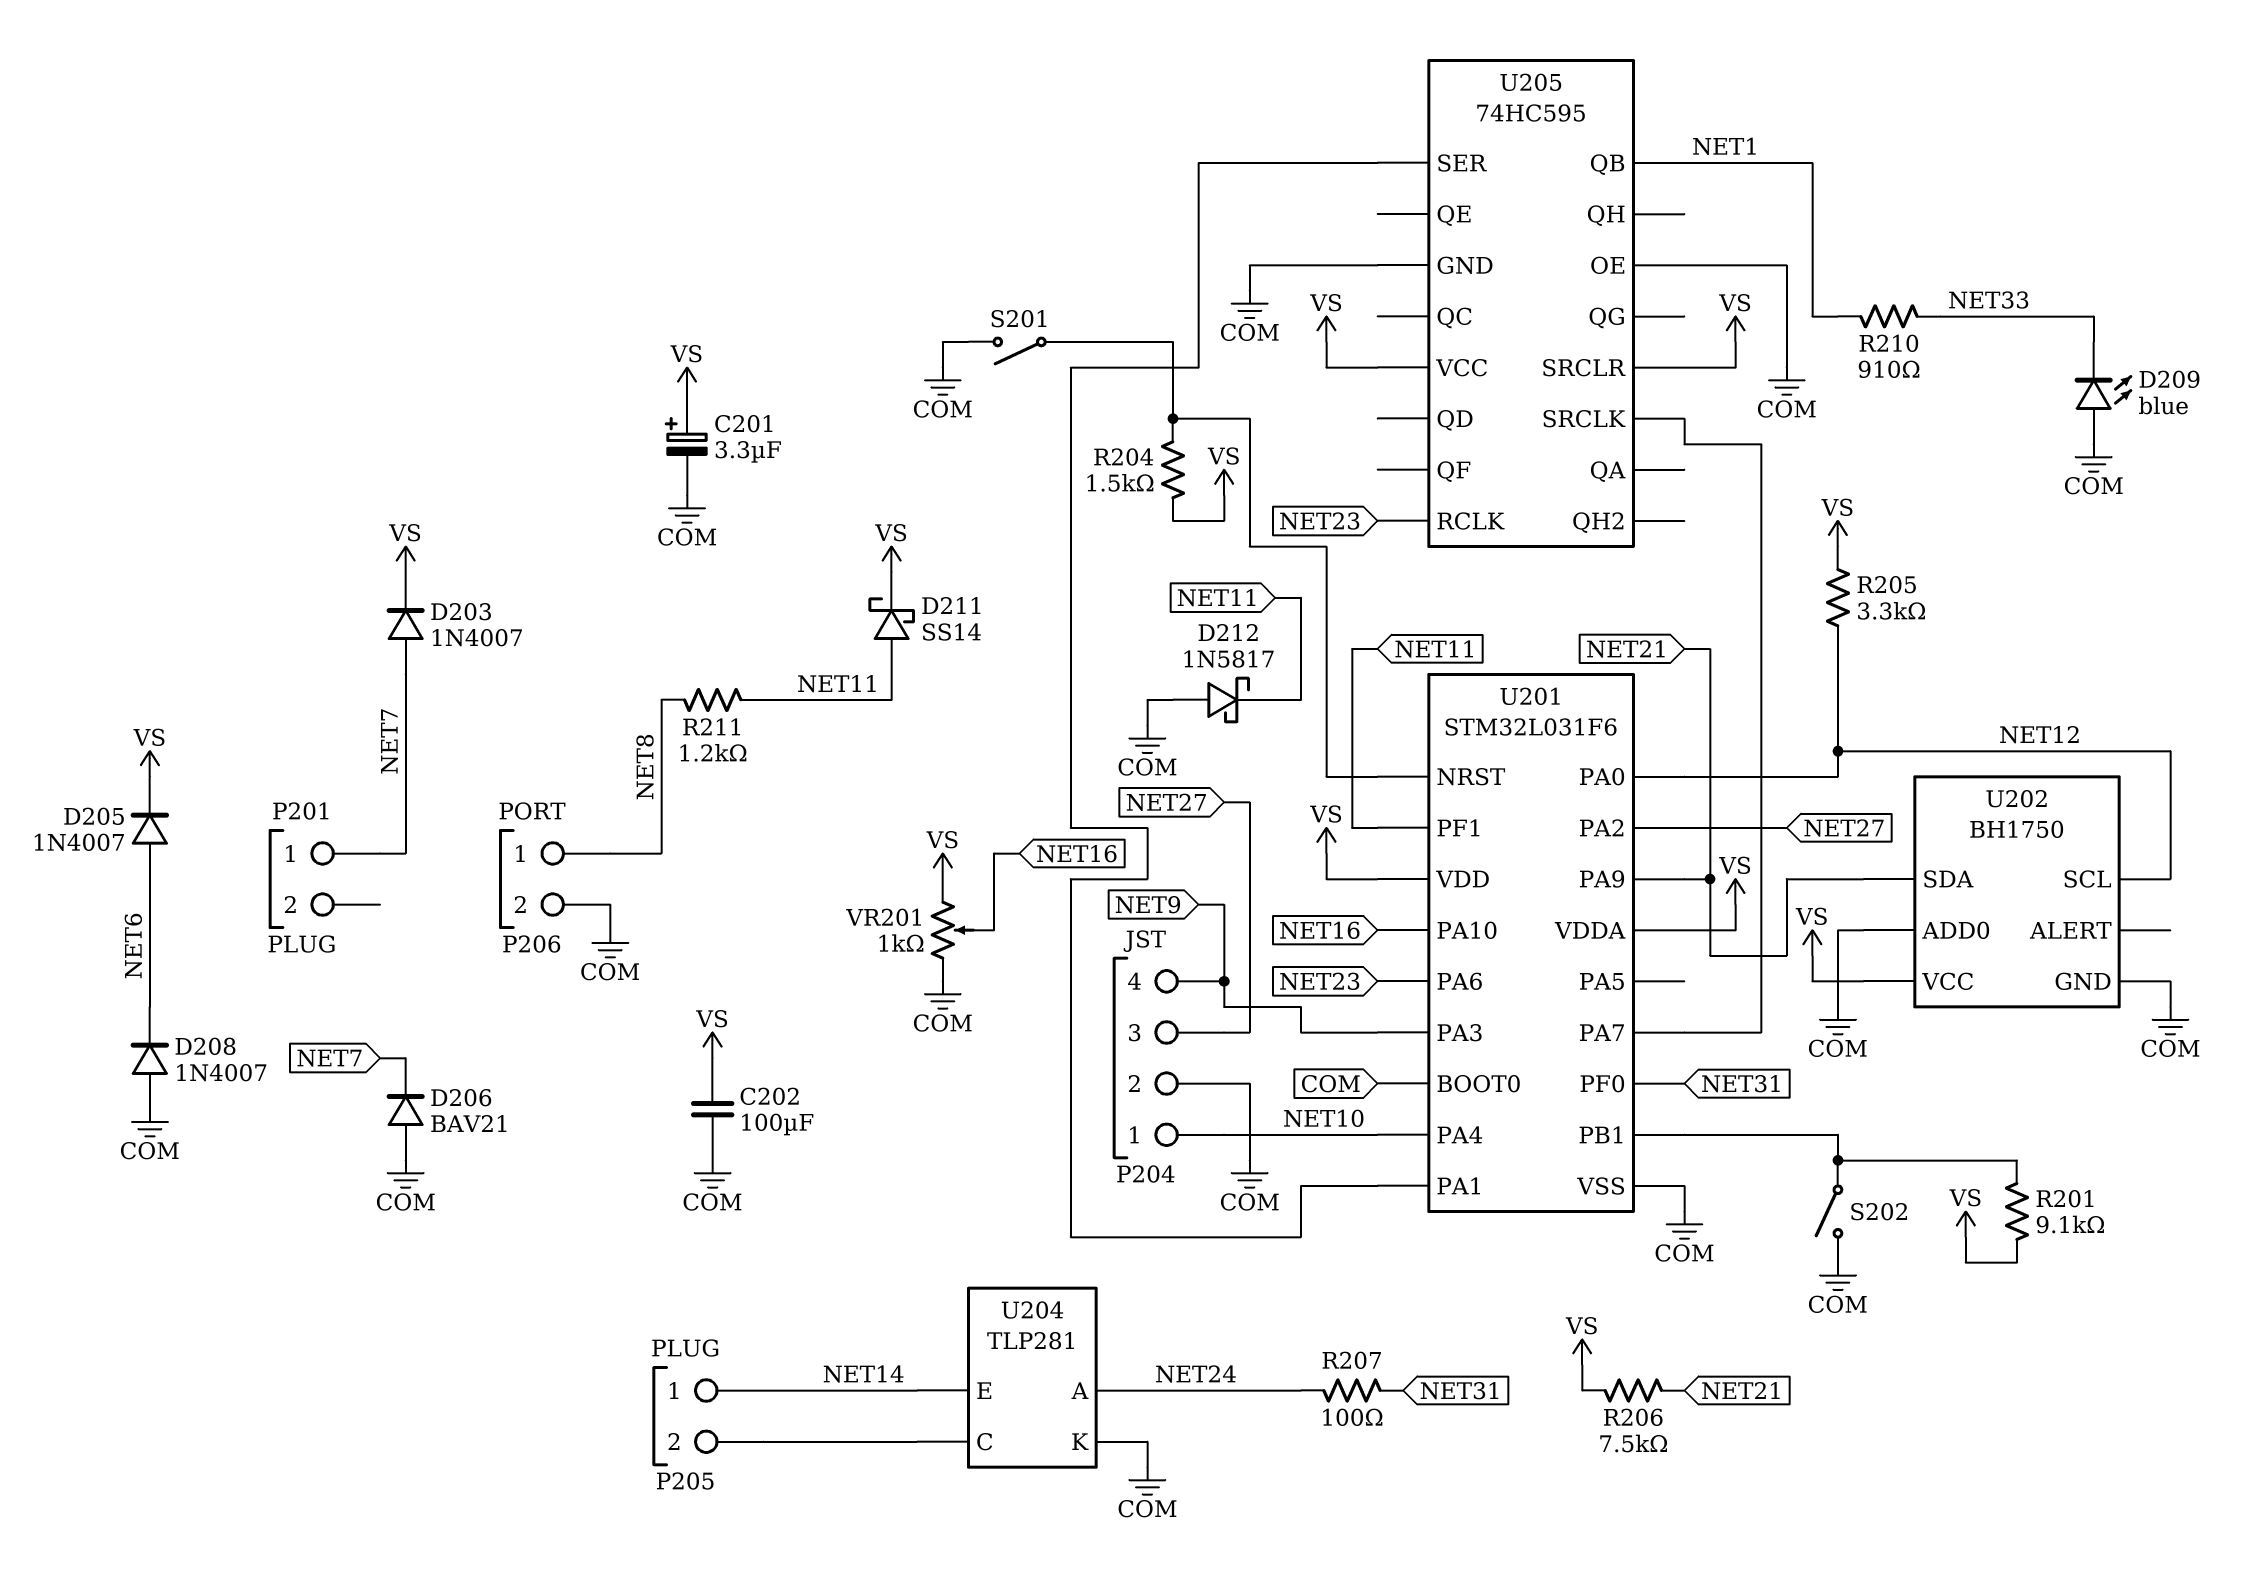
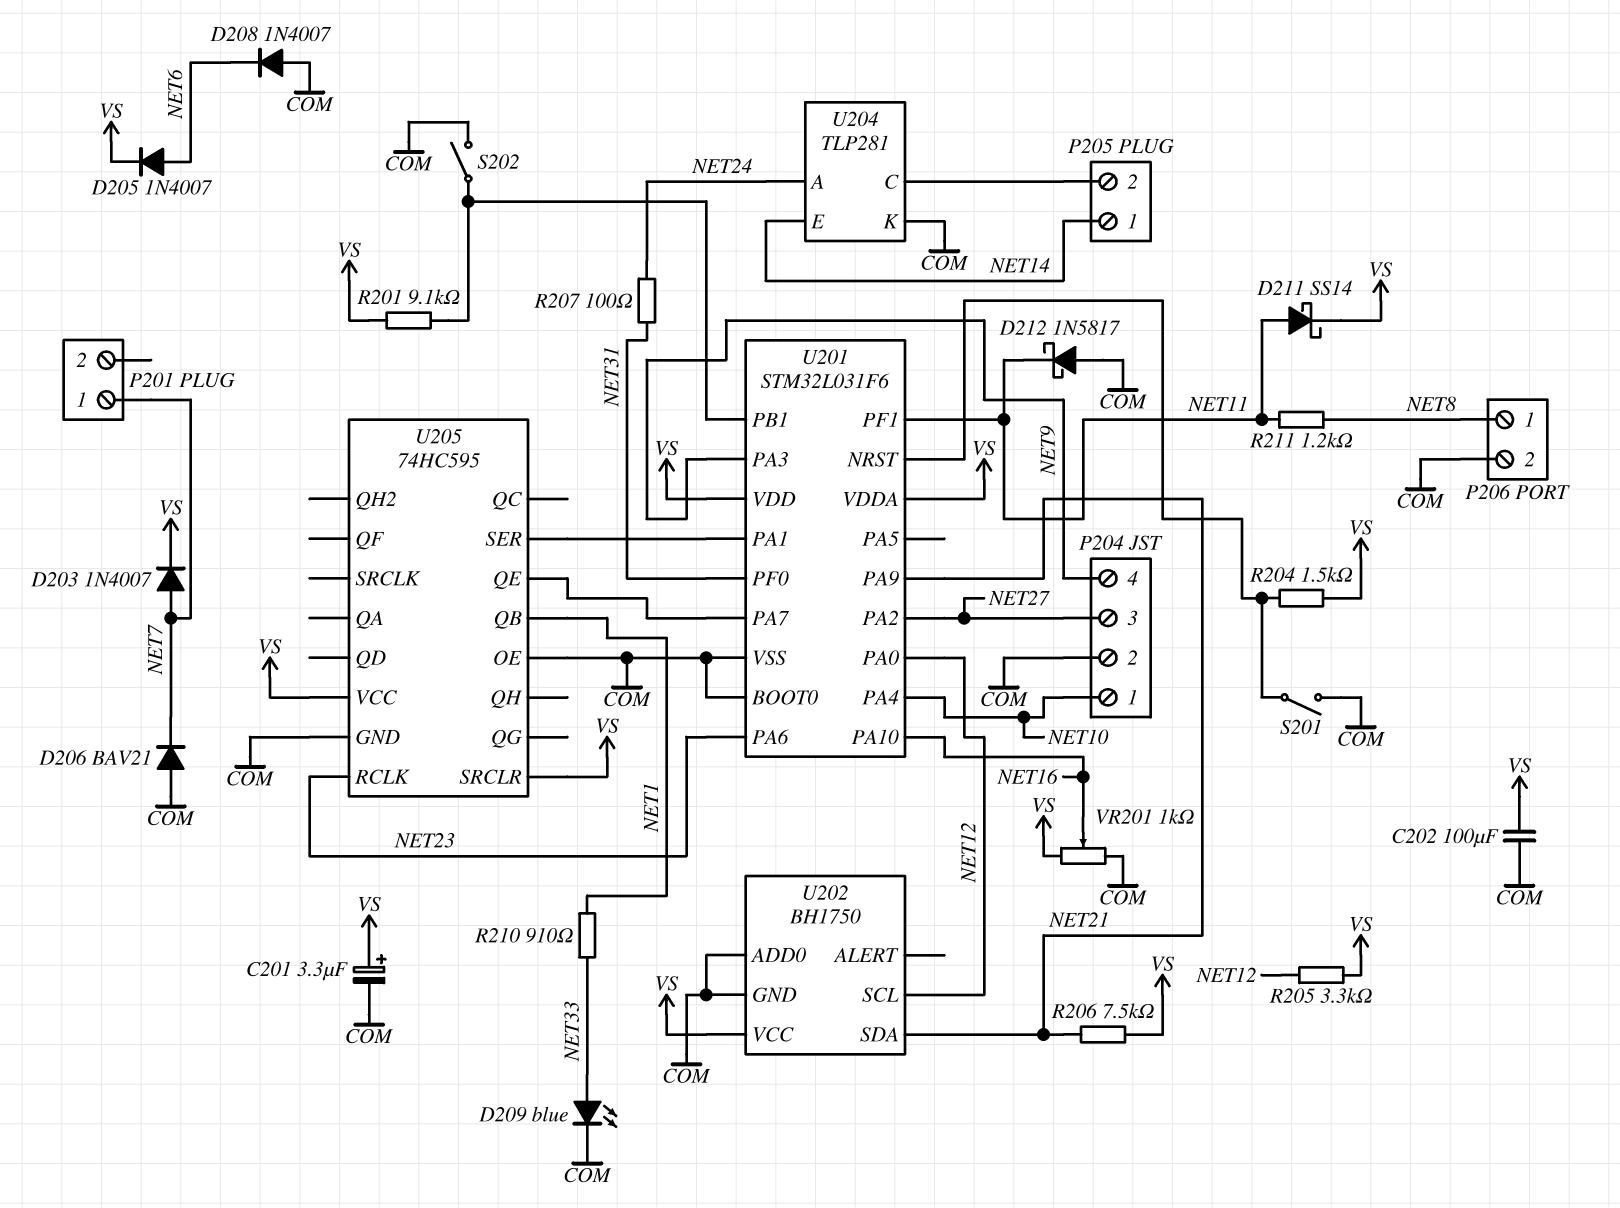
D209: LED blue (A COM, K NET33) -> LED blue (A NET33, K COM)
U205 pin QE: none -> U201/PA7
U205 pin SRCLK: U201/PA7 -> none

